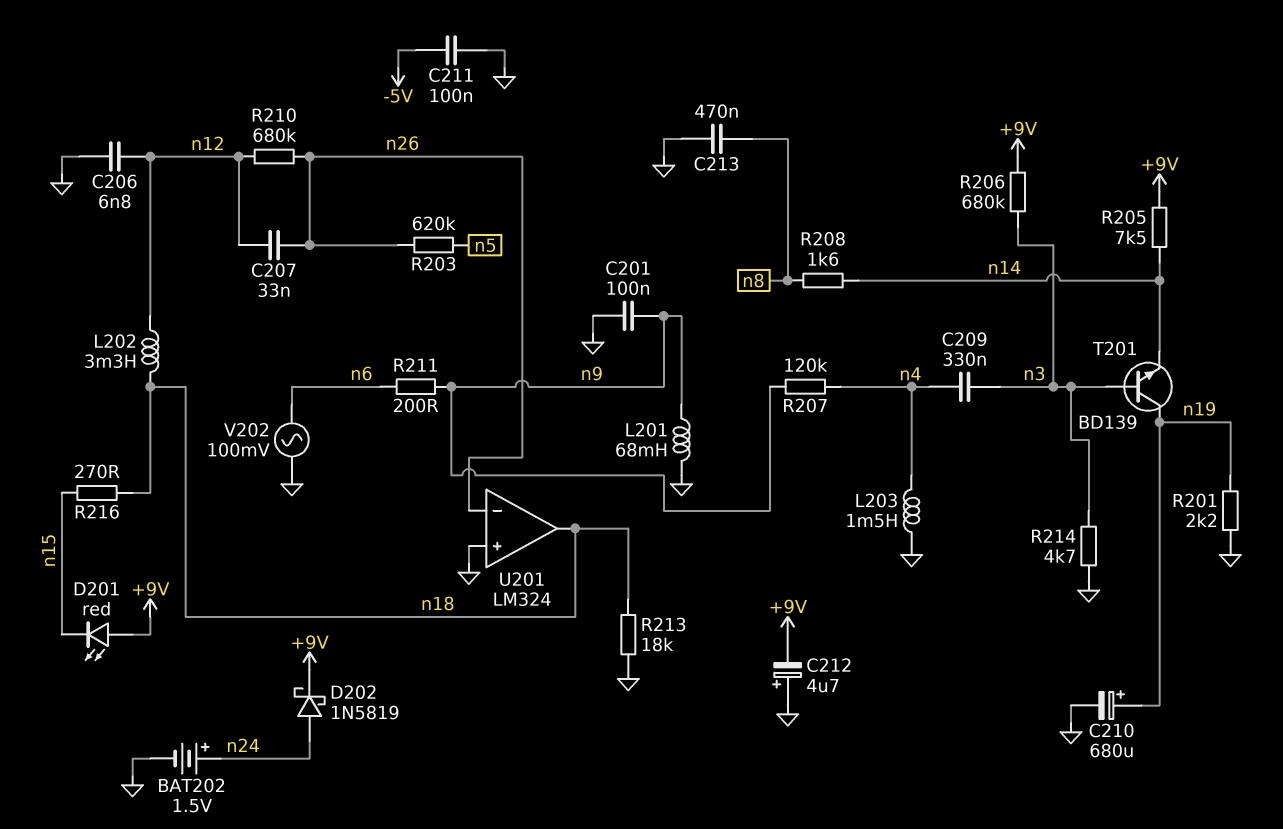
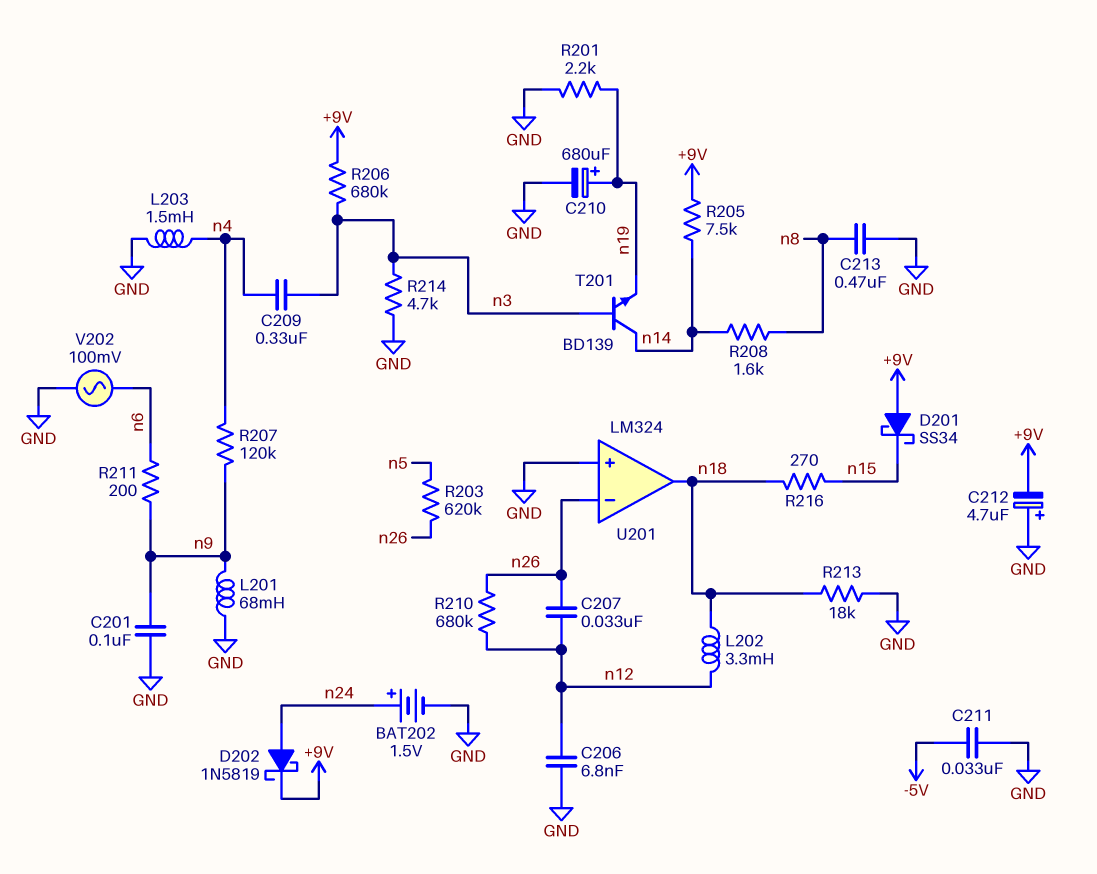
C211: 100nF (-5V, GND) -> 33nF (-5V, GND)
D201: LED red (A +9V, K n15) -> schottky SS34 (A +9V, K n15)
T201: NPN BD139 (B n3, C n19, E n14) -> NPN BD139 (B n3, C n14, E n19)

